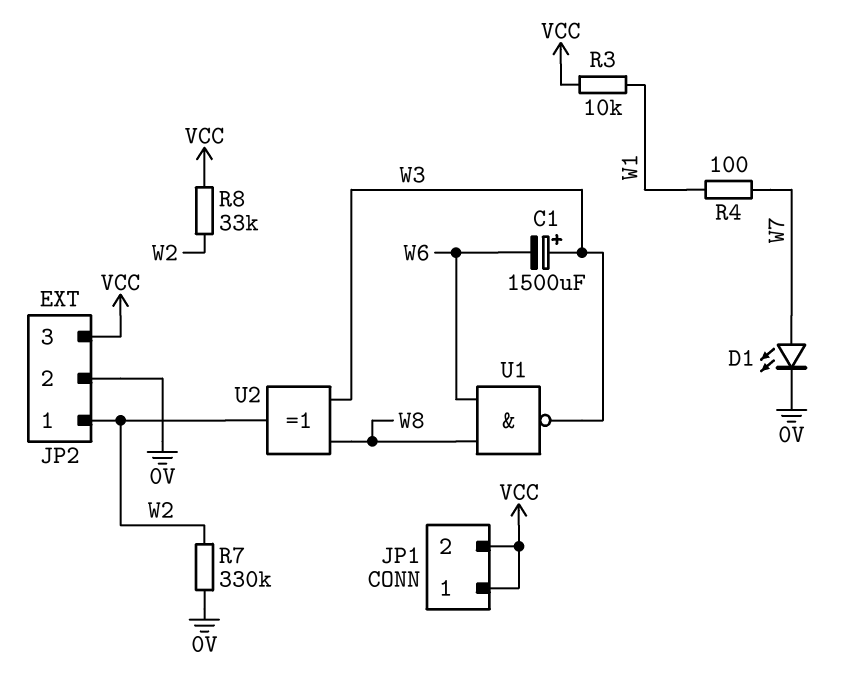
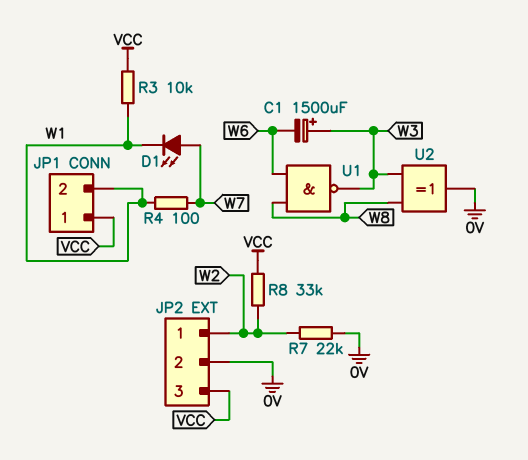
D1: LED (A W7, K 0V) -> LED (A W7, K W1)
JP1 pin 2: VCC -> W1
R7: 330k (0V, W2) -> 22k (0V, W2)
U2: XOR (in W3, in W8, out W2) -> XOR (in W3, in W8, out 0V)

